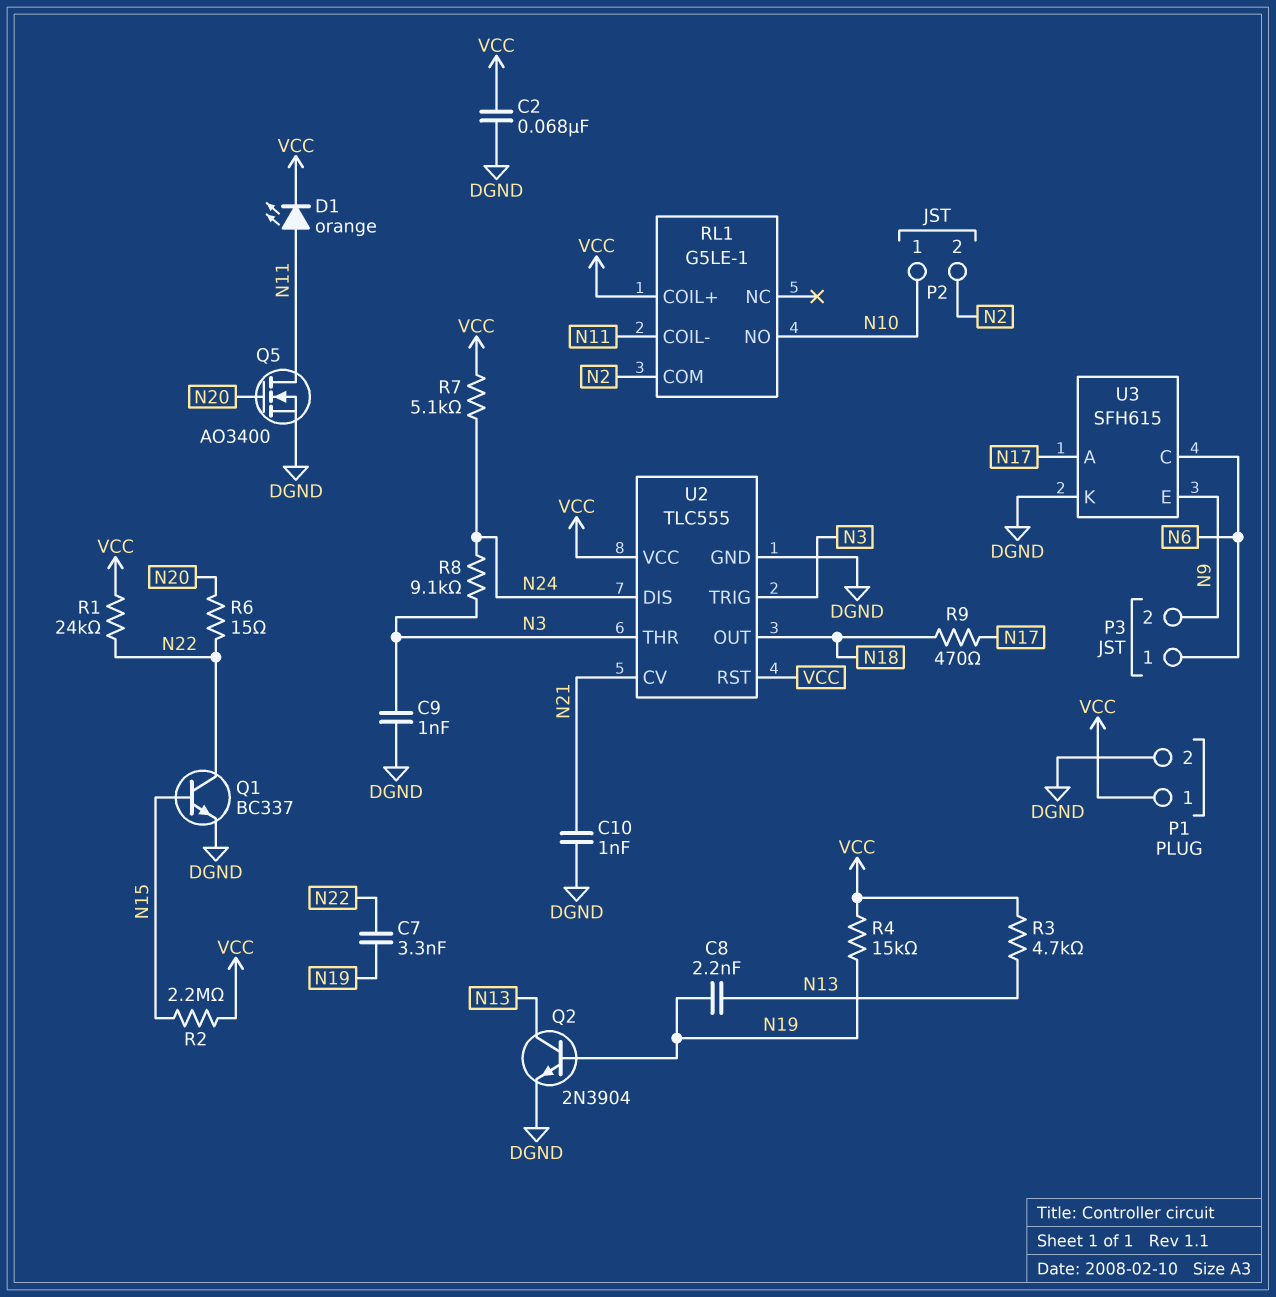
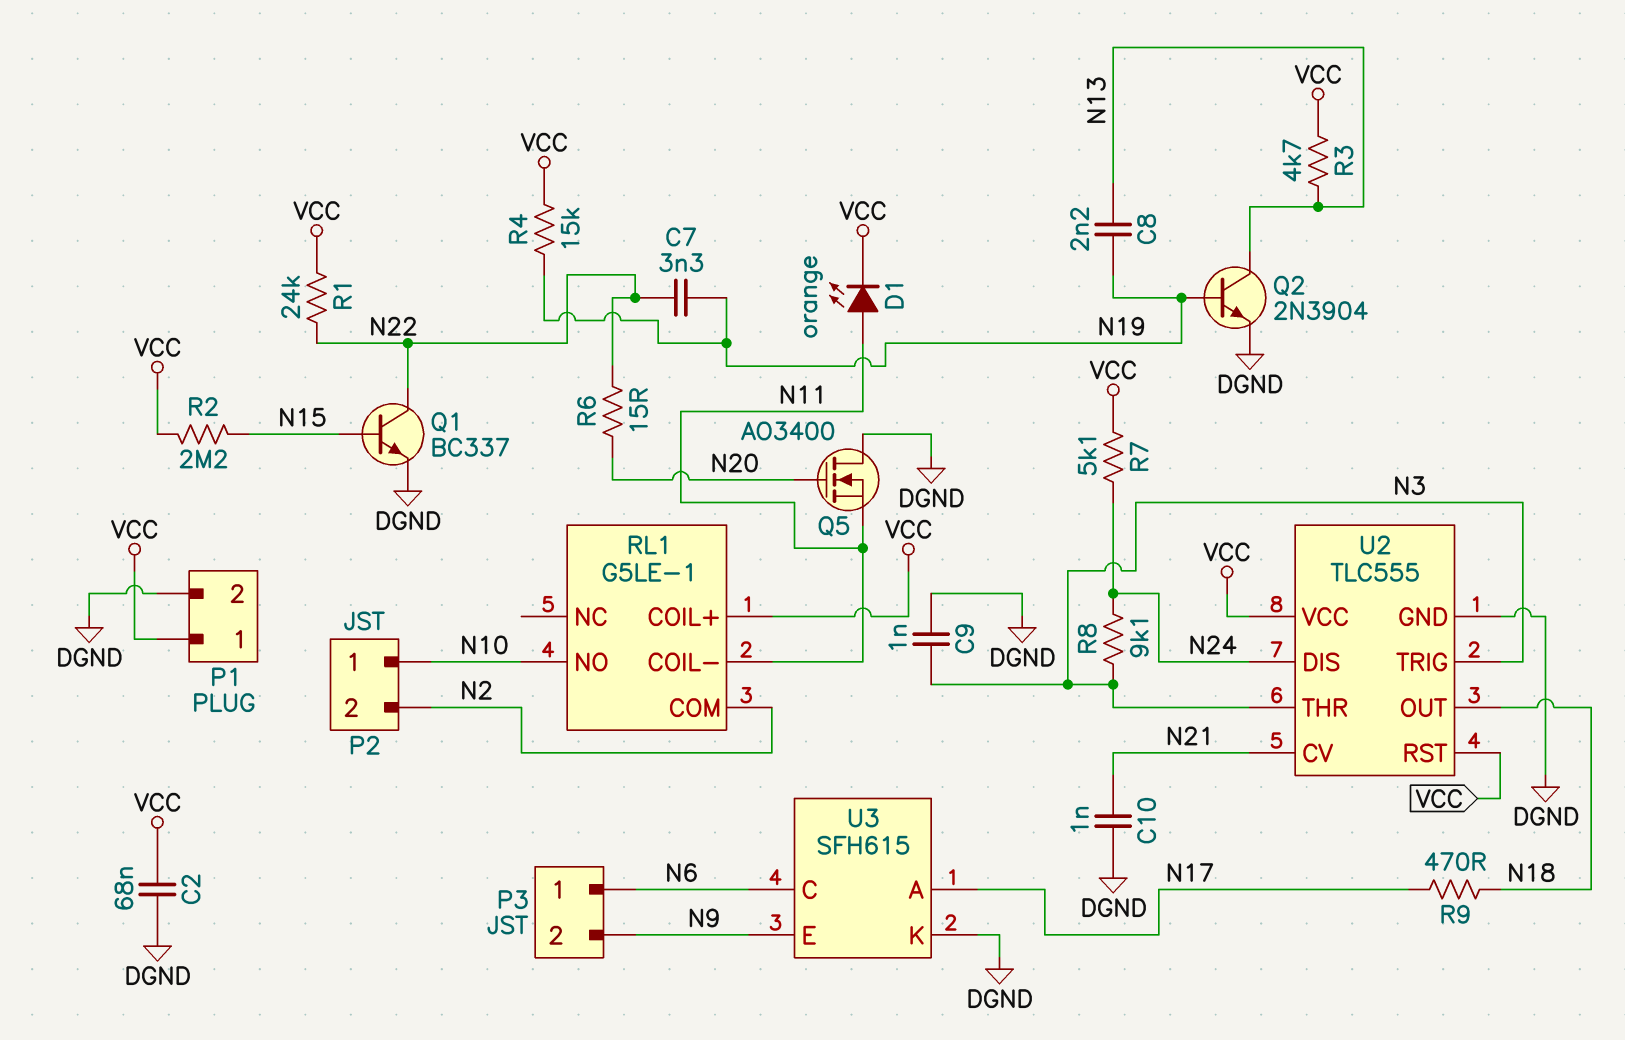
Q5: NMOS AO3400 (G N20, D N11, S DGND) -> NMOS AO3400 (G N20, D DGND, S N11)

